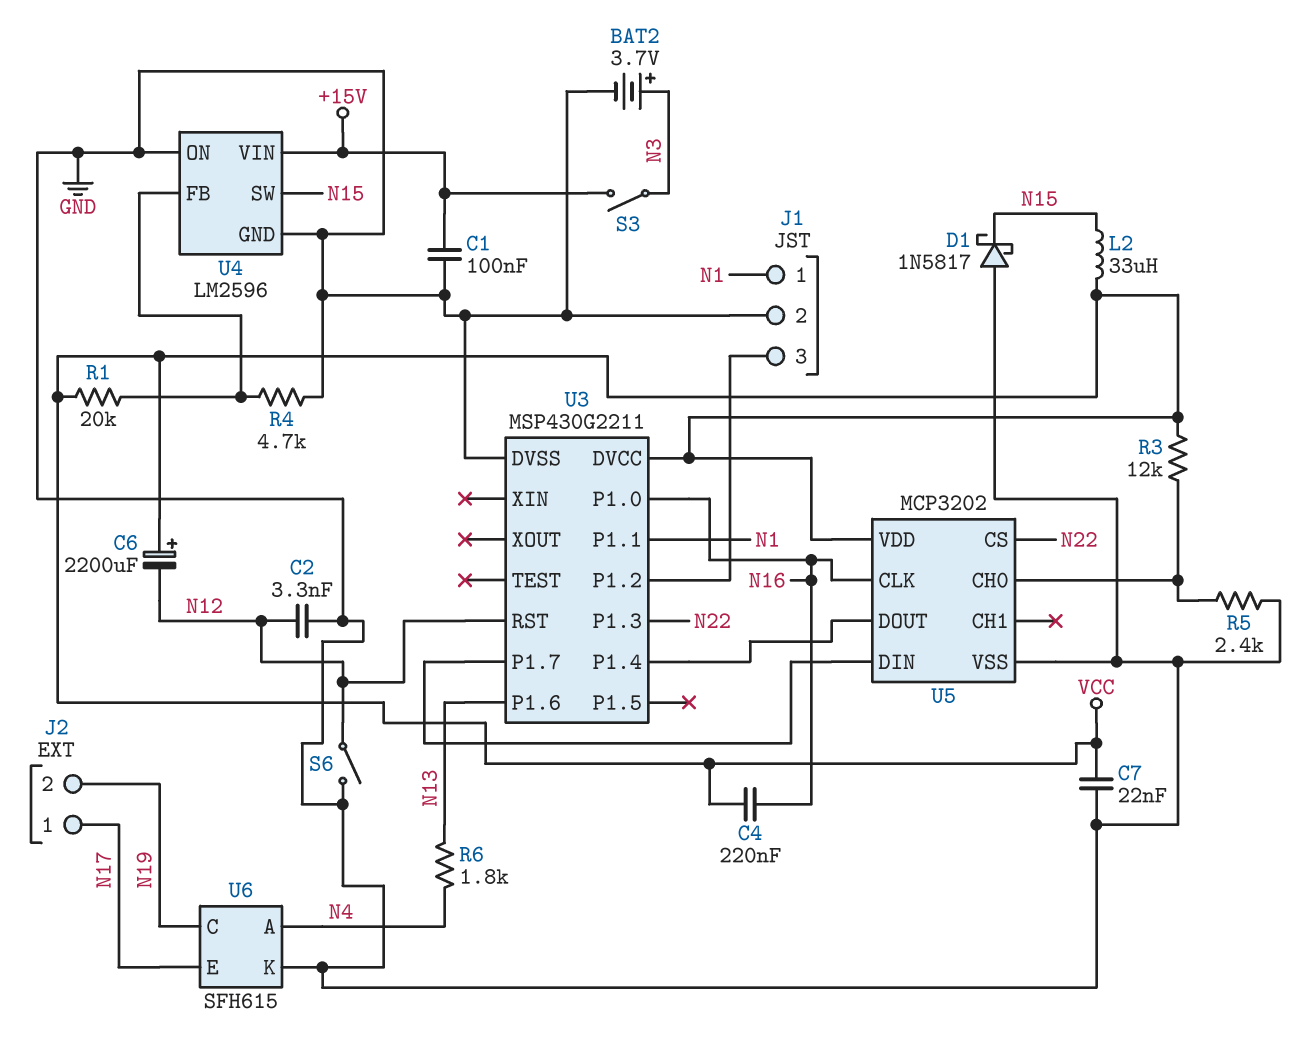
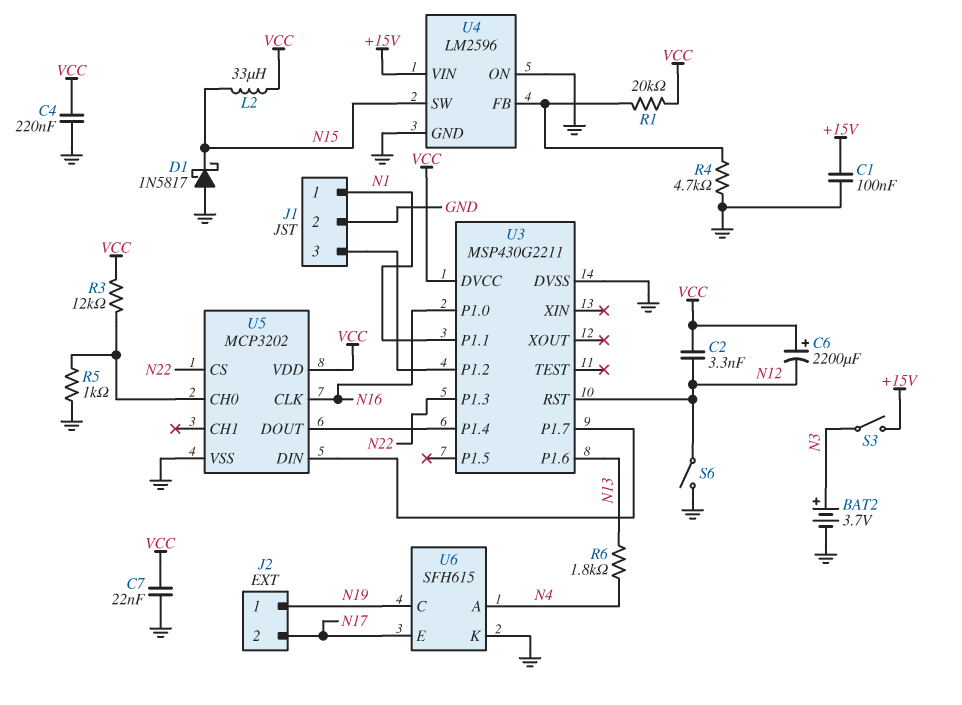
C2: 3.3nF (GND, N12) -> 3.3nF (N12, VCC)
C4: 220nF (N16, VCC) -> 220nF (GND, VCC)
J2 pin 1: N17 -> N19
J2 pin 2: N19 -> N17
R5: 2.4k (GND, U5/CH0) -> 1k (GND, U5/CH0)

